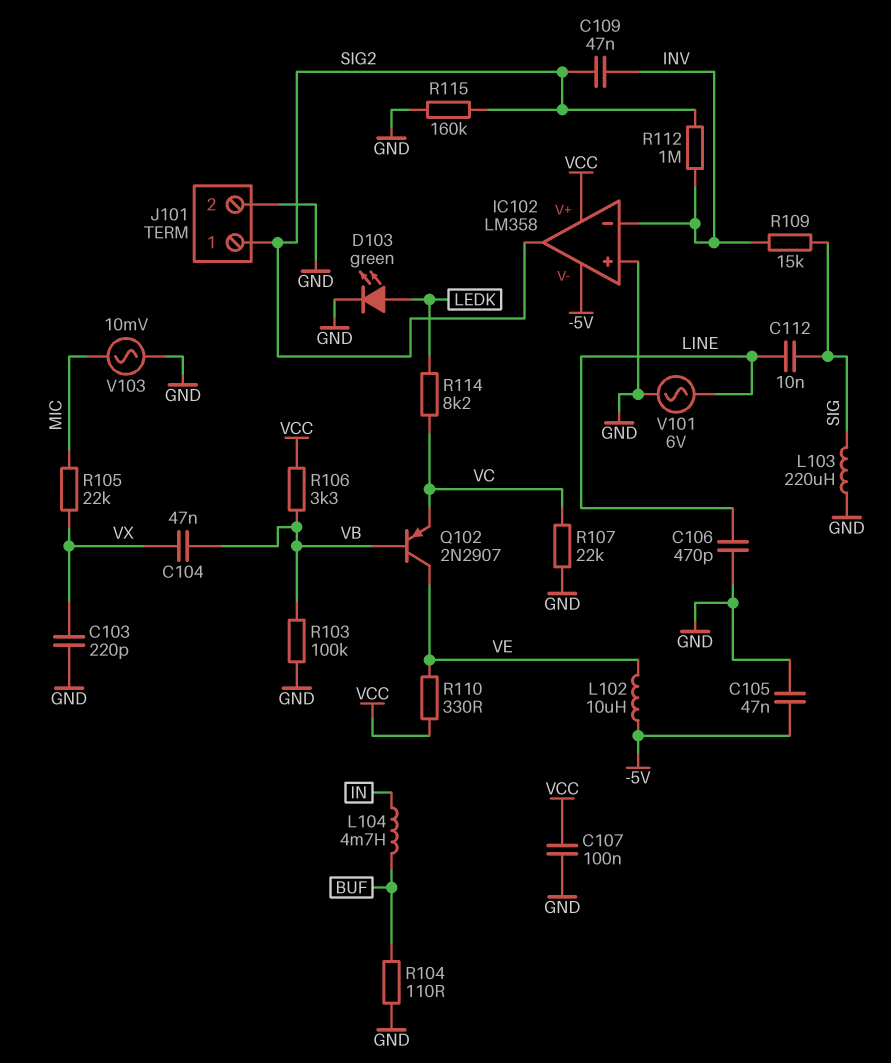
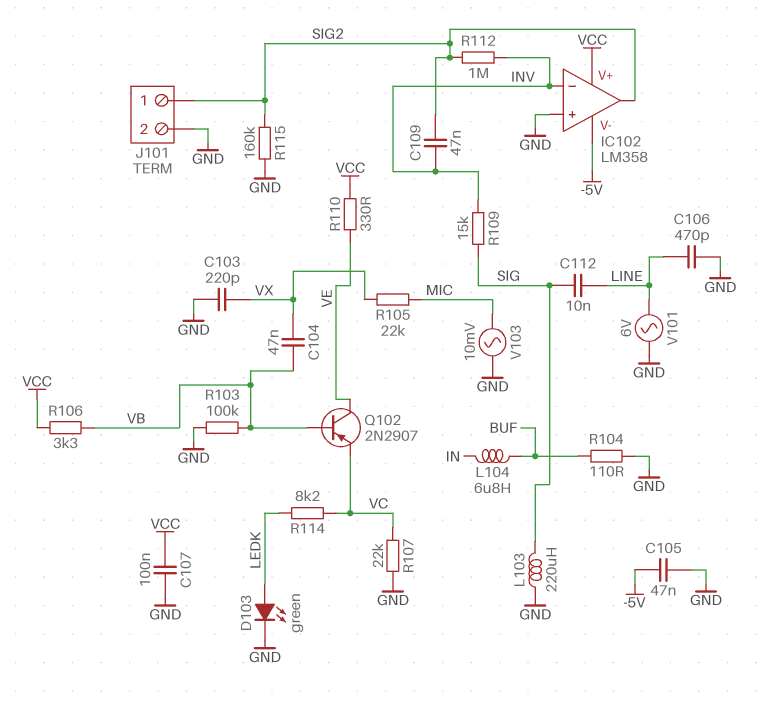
L102: 10uH (-5V, VE) -> none
L104: 4.7mH (BUF, IN) -> 6.8uH (BUF, IN)

